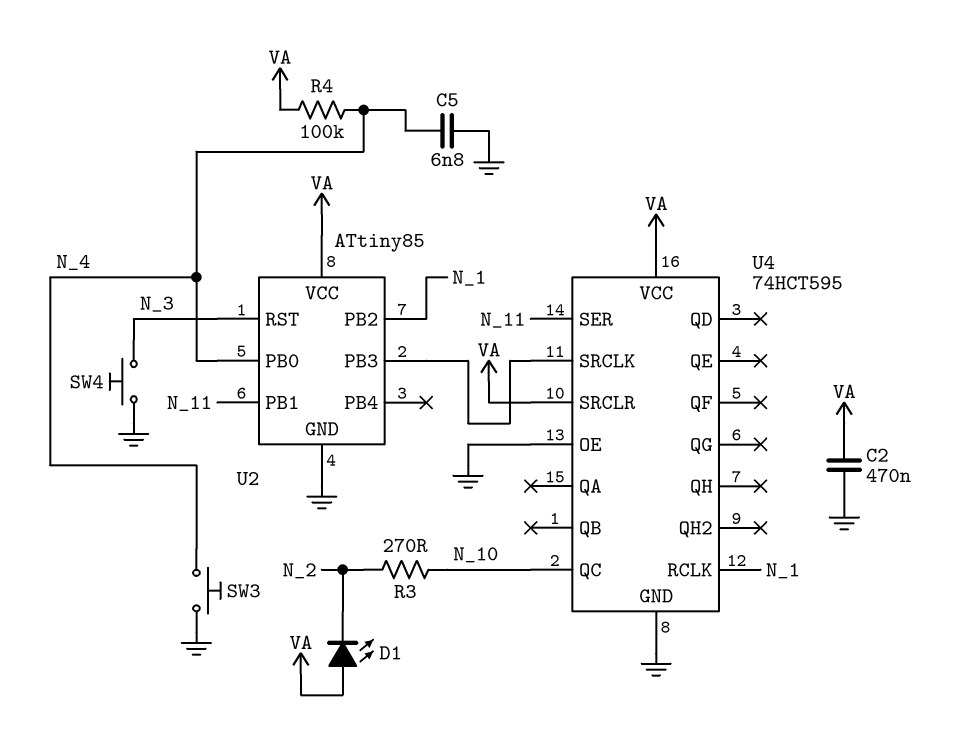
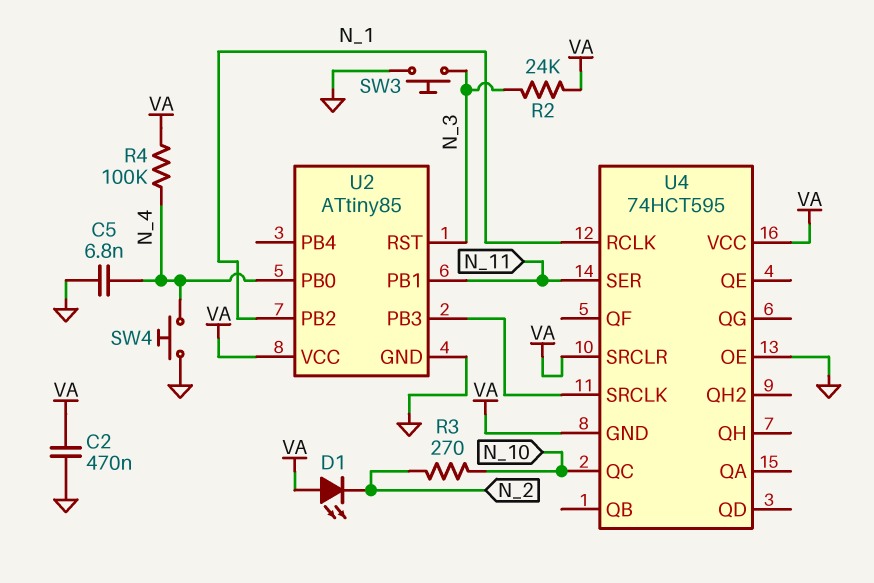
R2: none -> 24k (N_3, VA)
SW3: button (GND, N_4) -> button (GND, N_3)
SW4: button (GND, N_3) -> button (GND, N_4)
U4 pin GND: GND -> VA

